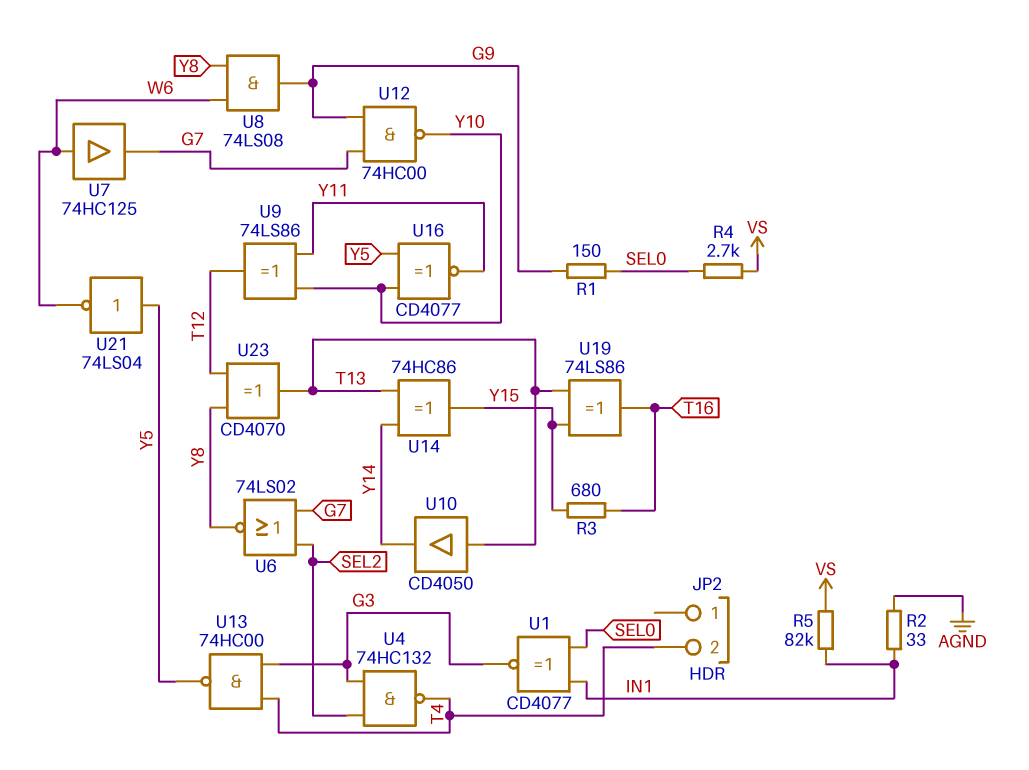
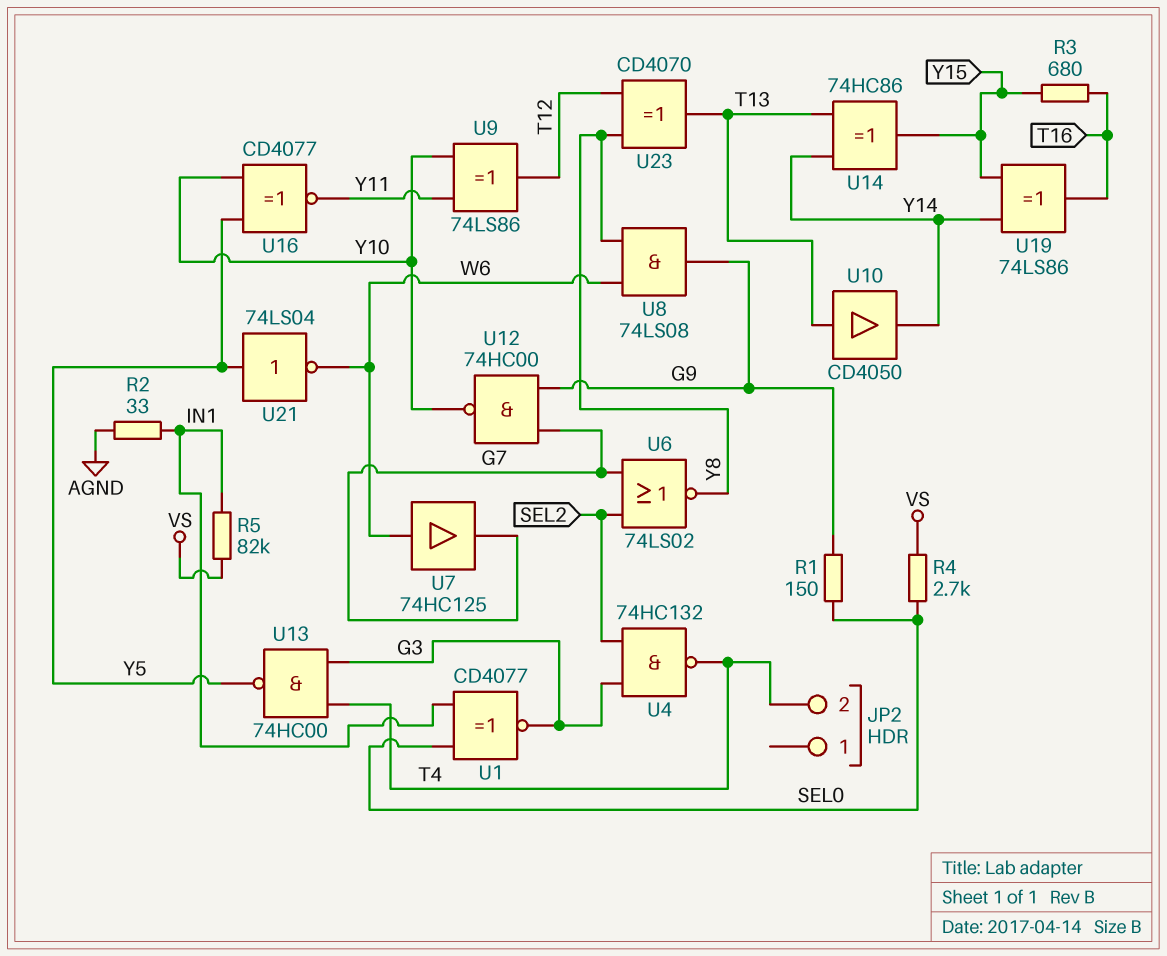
U19: XOR 74LS86 (in T13, in Y15, out T16) -> XOR 74LS86 (in Y14, in Y15, out T16)

